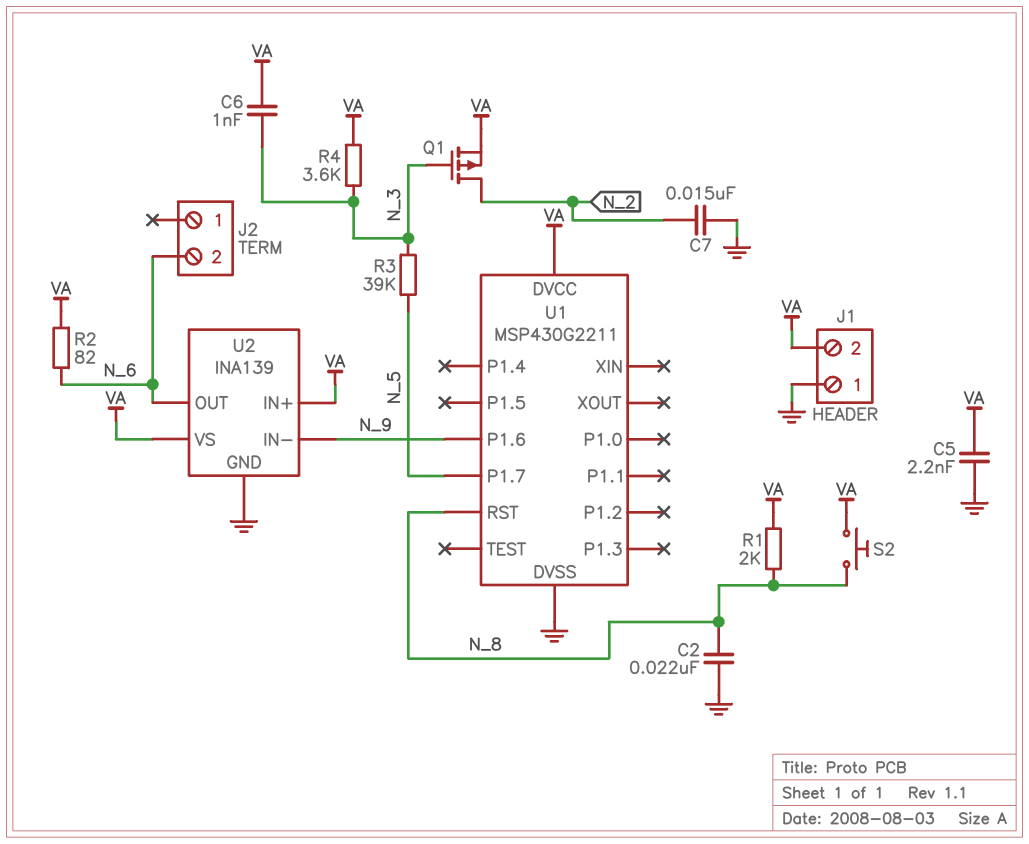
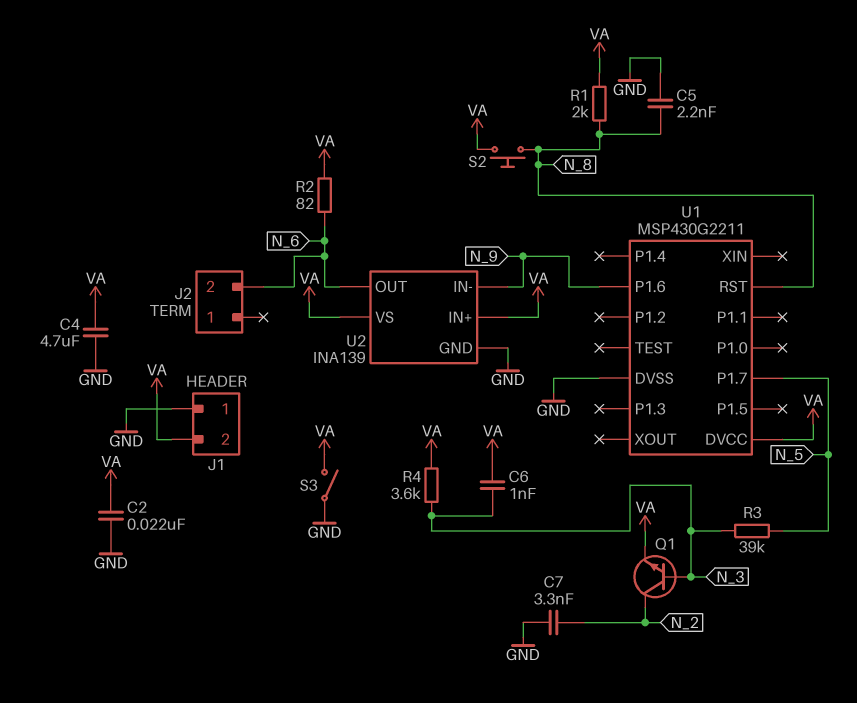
C2: 22nF (GND, N_8) -> 22nF (GND, VA)
C4: none -> 4.7uF (GND, VA)
C5: 2.2nF (GND, VA) -> 2.2nF (GND, N_8)
C7: 15nF (GND, N_2) -> 3.3nF (GND, N_2)
Q1: PMOS (G N_3, D N_2, S VA) -> NPN (B N_3, C N_2, E VA)
S3: none -> switch (GND, VA)

